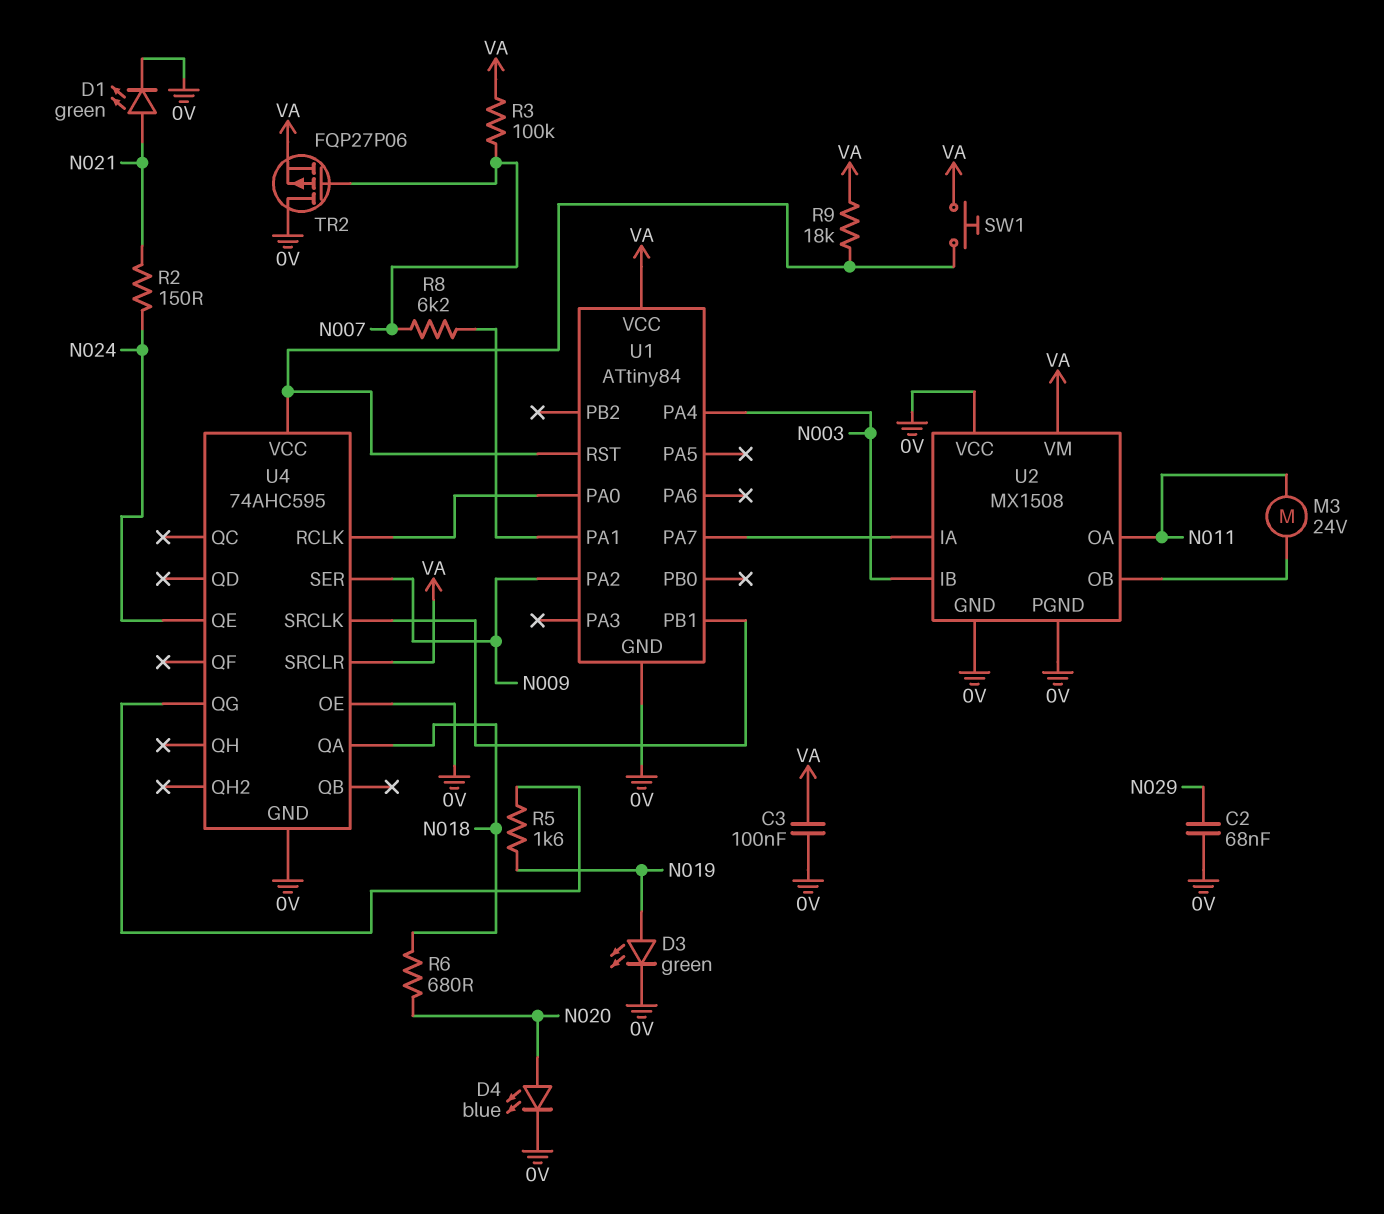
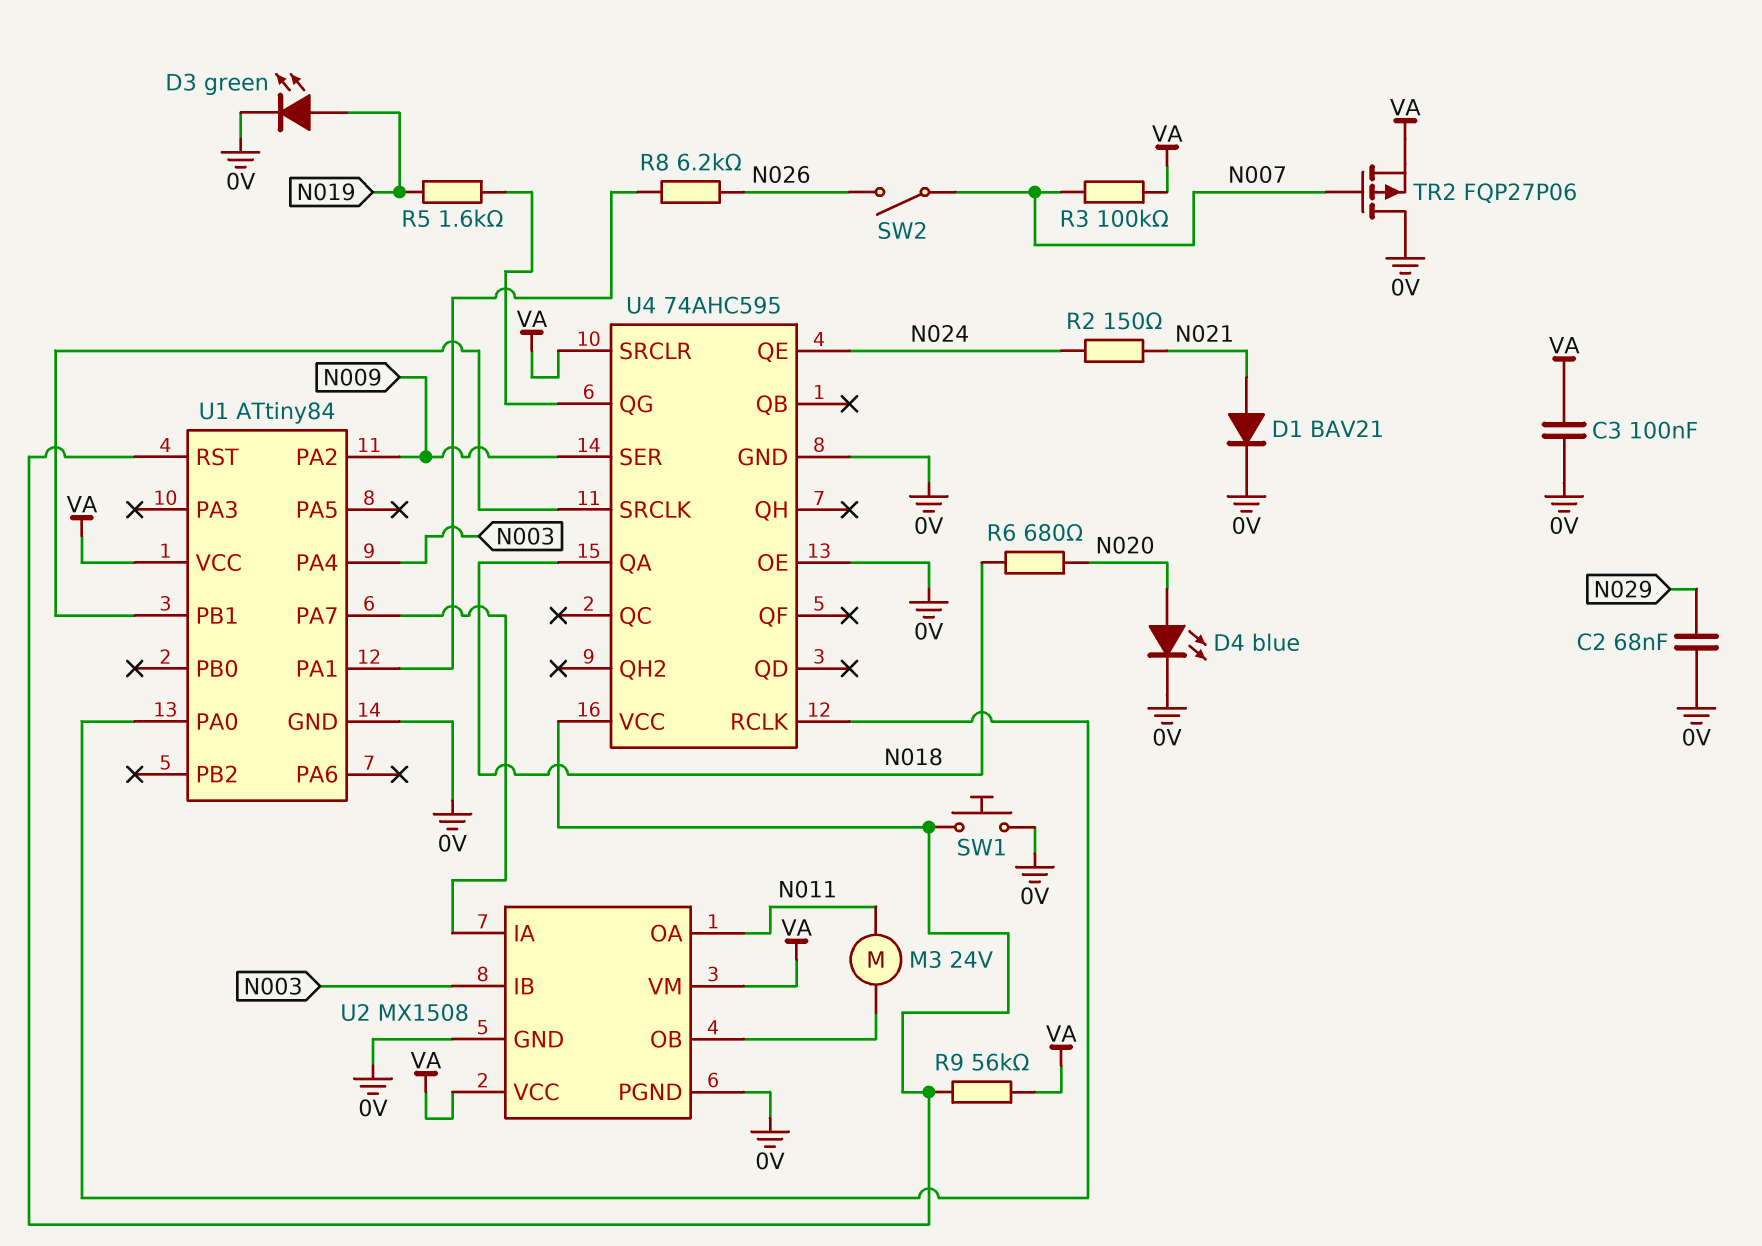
D1: LED green (A N021, K 0V) -> diode BAV21 (A N021, K 0V)
R8: 6.2k (N007, U1/PA1) -> 6.2k (N026, U1/PA1)
R9: 18k (U1/RST, VA) -> 56k (U1/RST, VA)
SW1: button (U1/RST, VA) -> button (0V, U1/RST)
SW2: none -> switch (N007, N026)
U2 pin VCC: 0V -> VA

